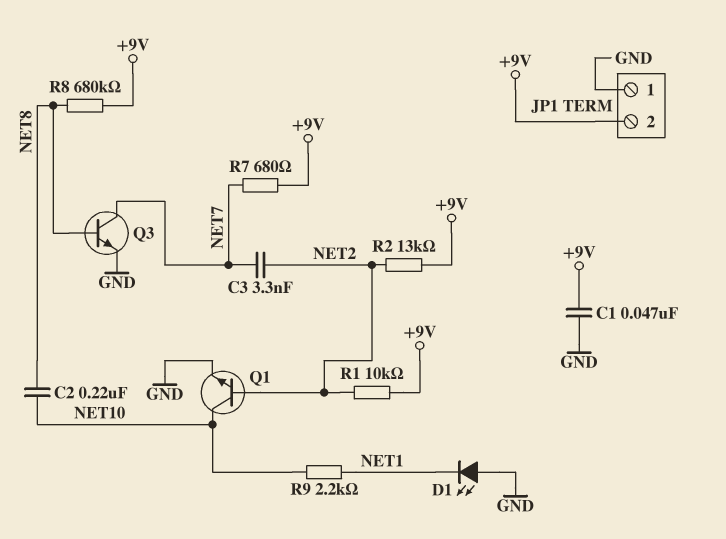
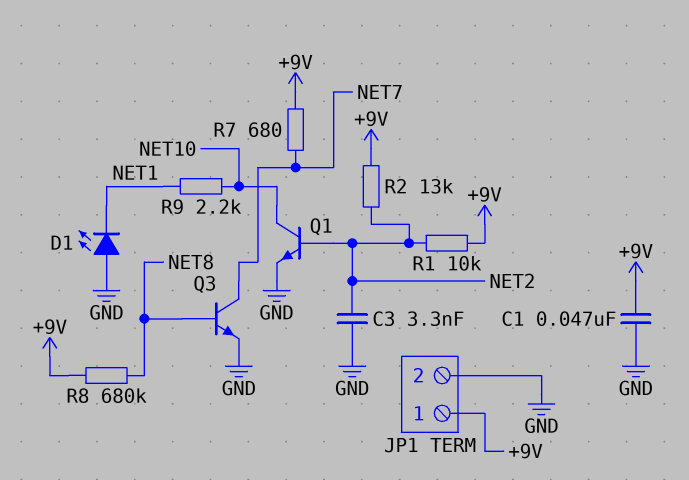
C2: 220nF (NET8, NET10) -> none
C3: 3.3nF (NET2, NET7) -> 3.3nF (GND, NET2)
JP1 pin 1: GND -> +9V
JP1 pin 2: +9V -> GND

